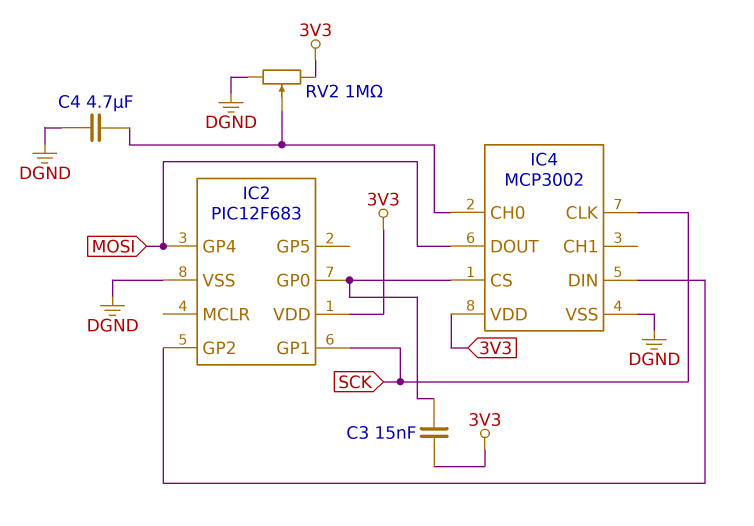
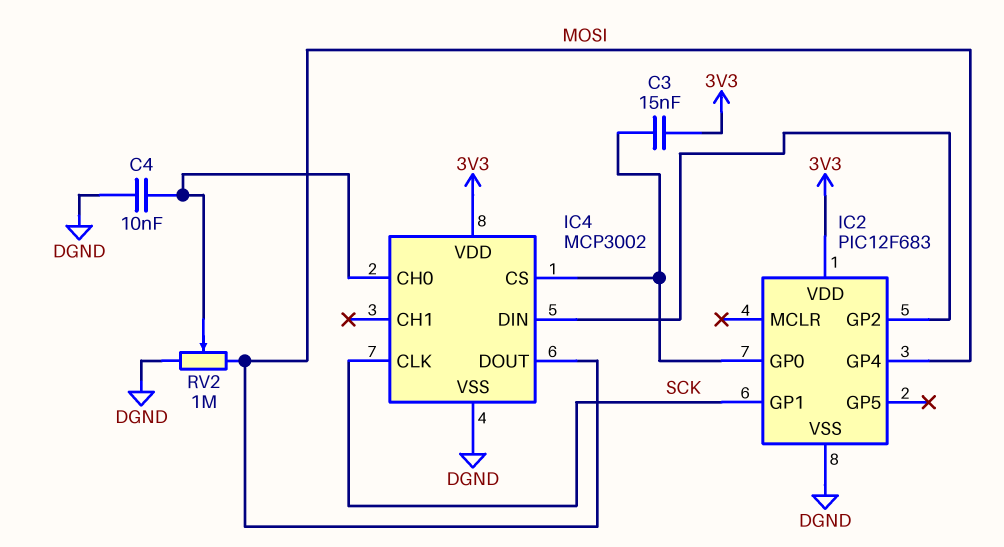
C4: 4.7uF (DGND, IC4/CH0) -> 10nF (DGND, IC4/CH0)
RV2: 1M (3V3, DGND, wiper IC4/CH0) -> 1M (DGND, MOSI, wiper IC4/CH0)

